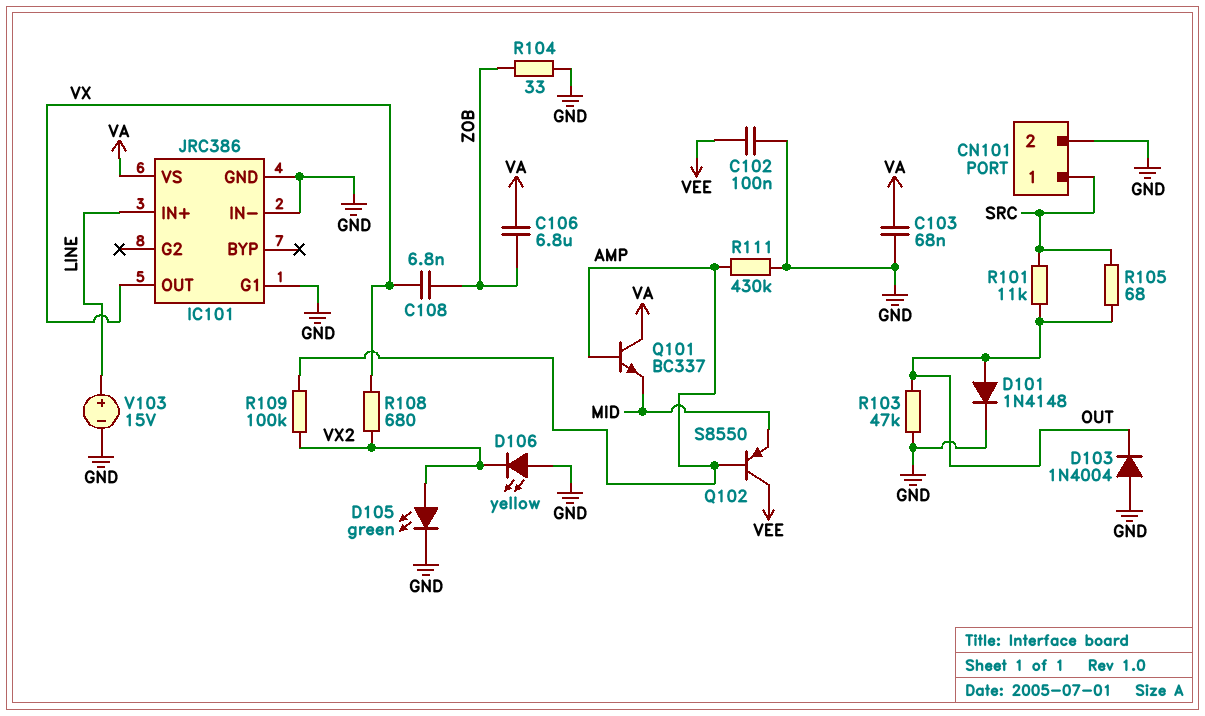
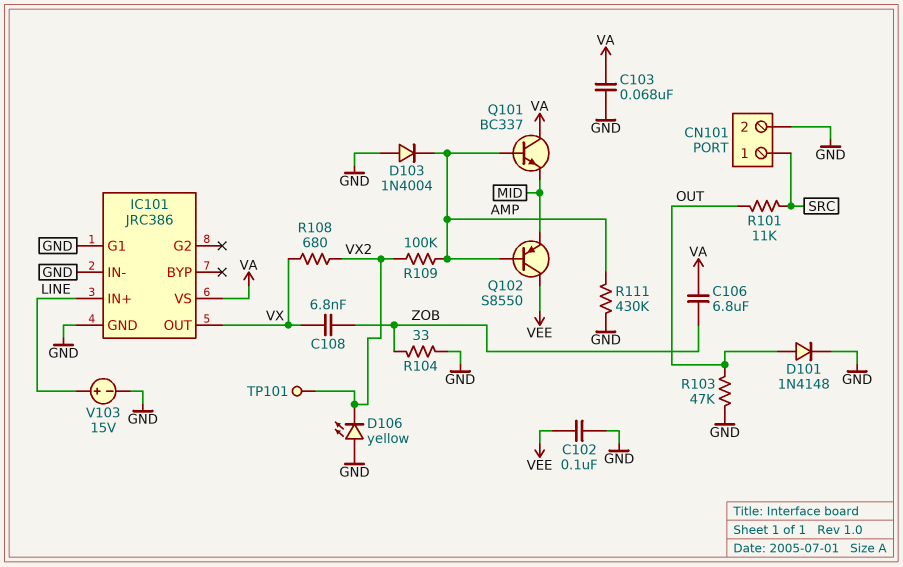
D103: diode 1N4004 (A GND, K OUT) -> diode 1N4004 (A GND, K AMP)
D105: LED green (A VX2, K GND) -> none
R105: 68 (OUT, SRC) -> none
TP101: none -> test point (VX2)

